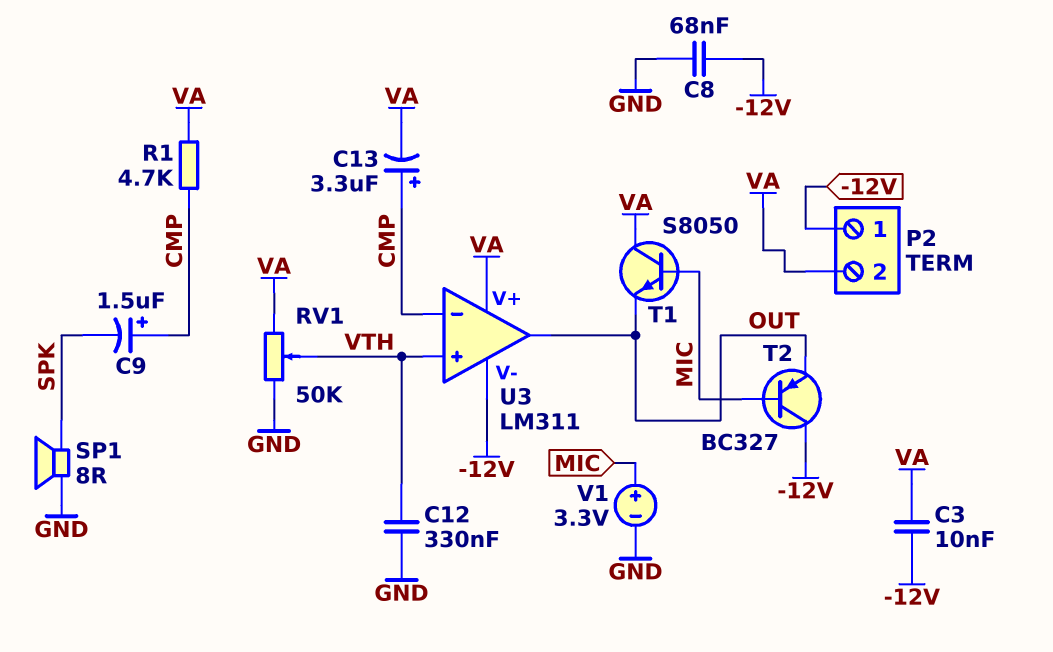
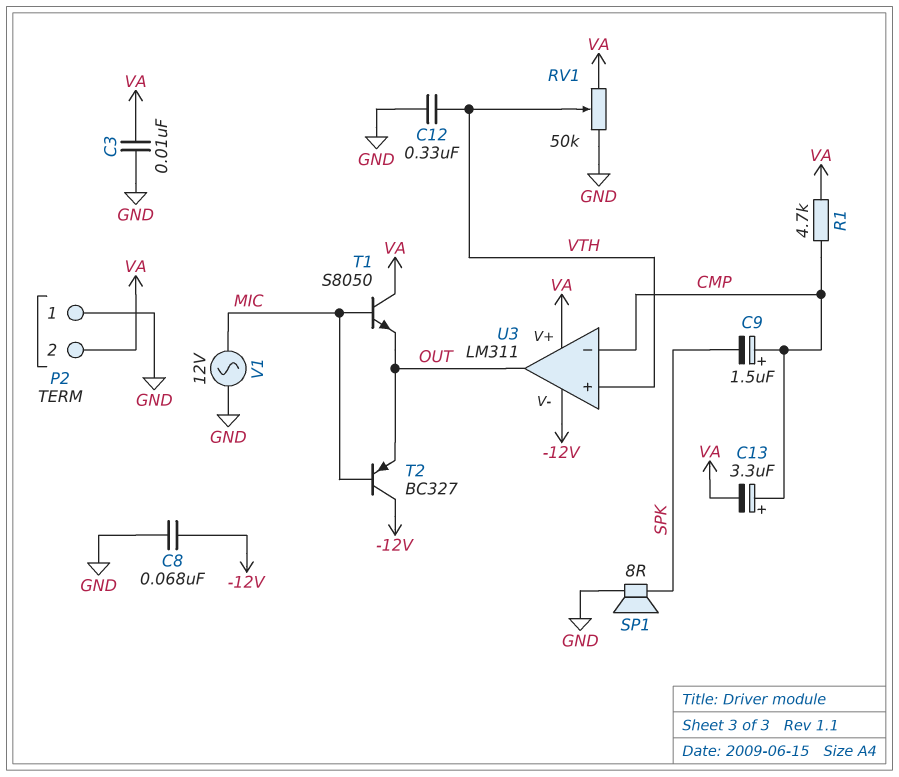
C3: 10nF (-12V, VA) -> 10nF (GND, VA)
P2 pin 1: -12V -> GND
V1: 3.3V (plus MIC, minus GND) -> AC 12V (GND, MIC)

